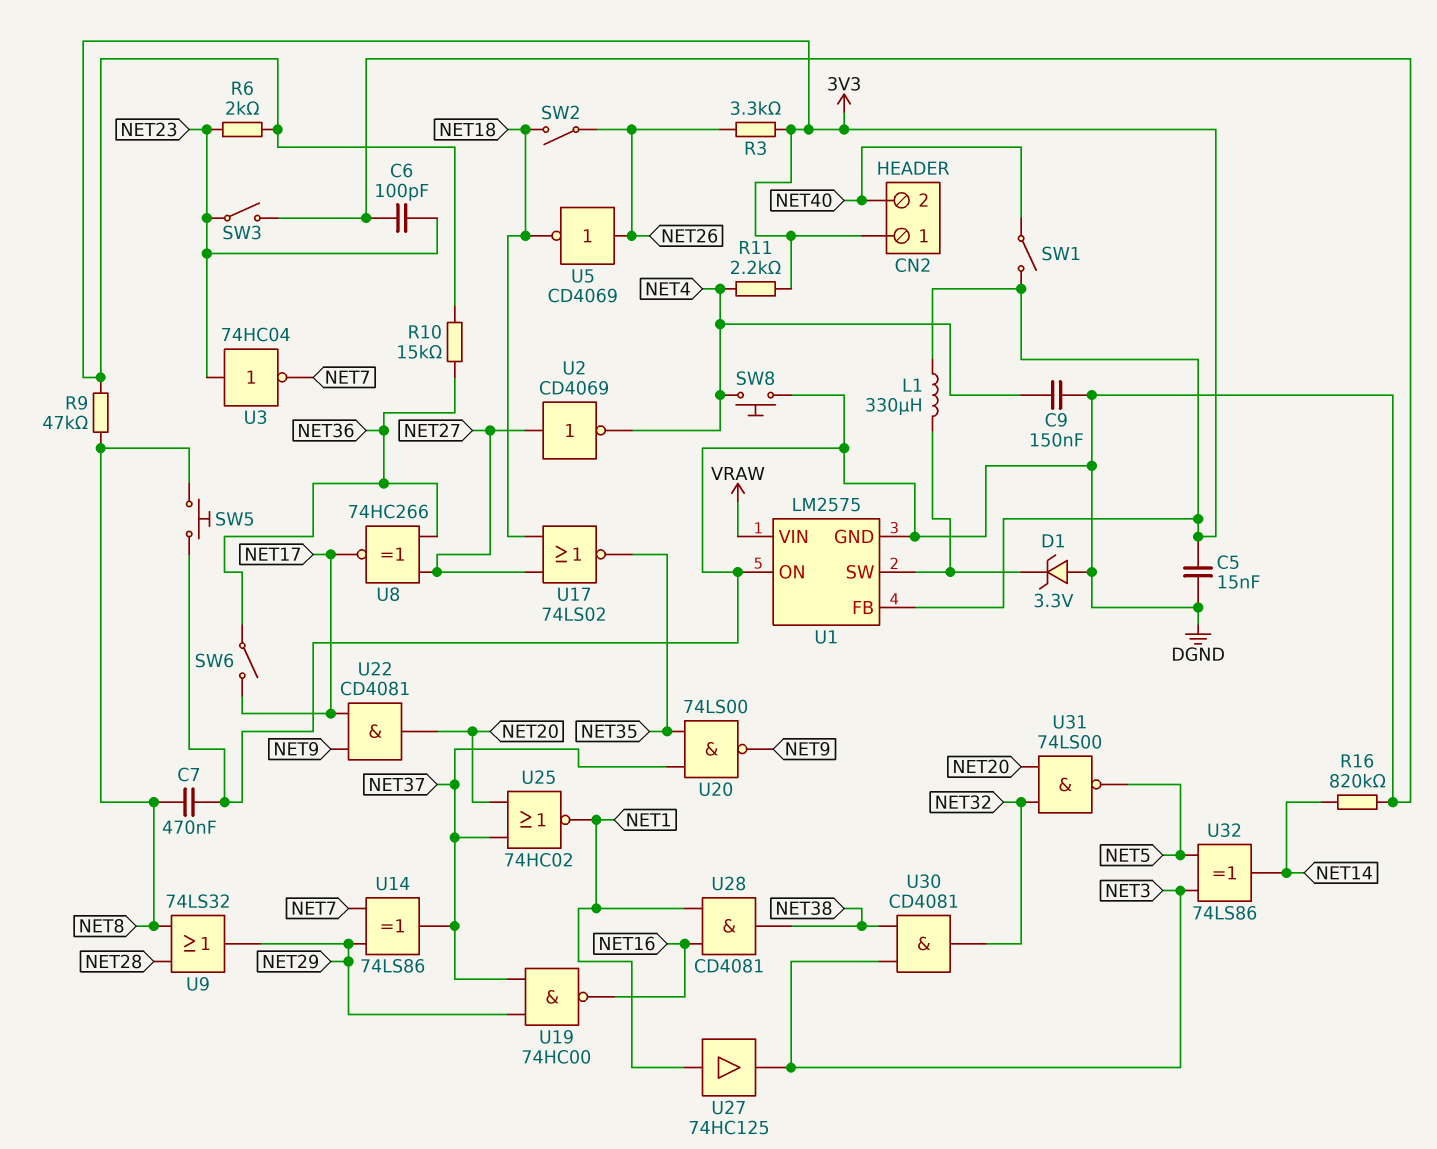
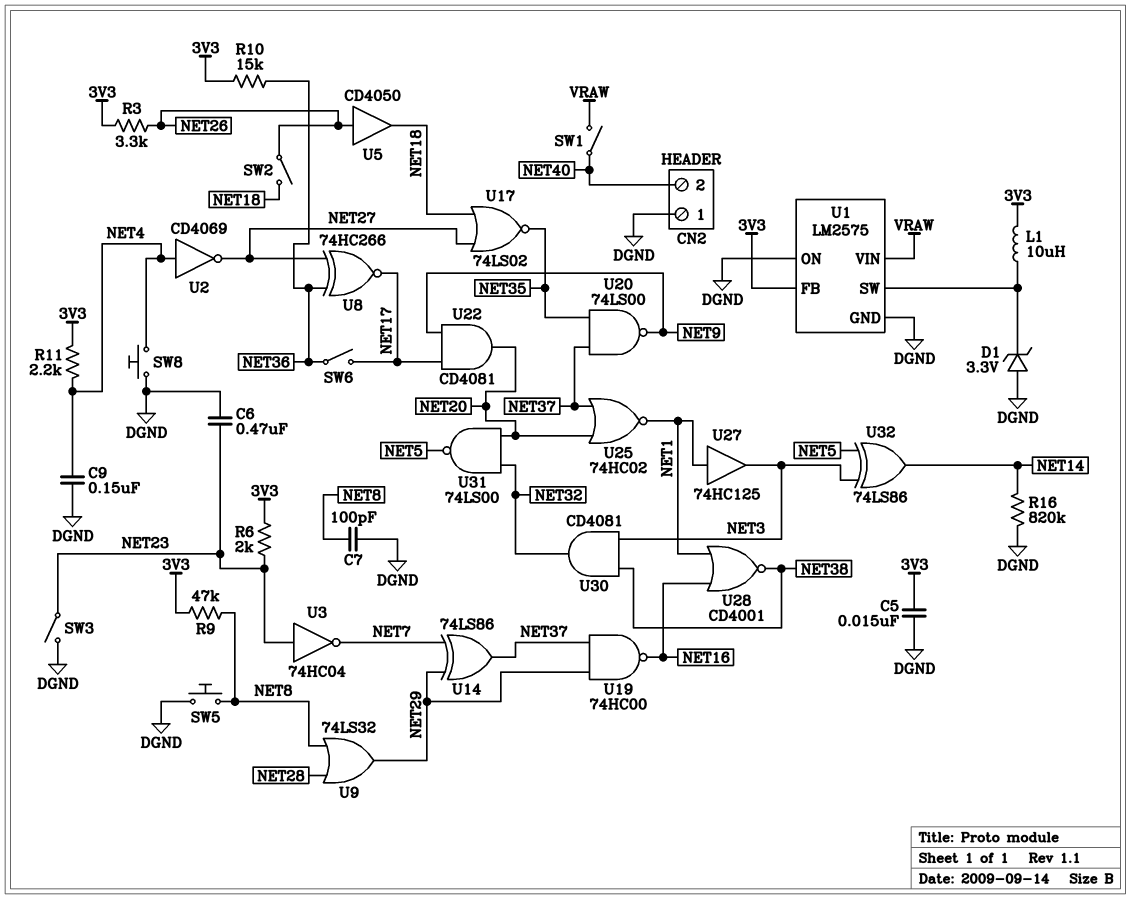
C6: 100pF (DGND, NET23) -> 470nF (DGND, NET23)
C7: 470nF (DGND, NET8) -> 100pF (DGND, NET8)
CN2 pin 1: 3V3 -> DGND
L1: 330uH (3V3, U1/SW) -> 10uH (3V3, U1/SW)
SW1: switch (3V3, NET40) -> switch (NET40, VRAW)
U2: NOT CD4069 (in NET27, out NET4) -> NOT CD4069 (in NET4, out NET27)
U5: NOT CD4069 (in NET26, out NET18) -> buffer CD4050 (in NET26, out NET18)
U28: AND CD4081 (in NET1, in NET16, out NET38) -> NOR CD4001 (in NET1, in NET16, out NET38)

